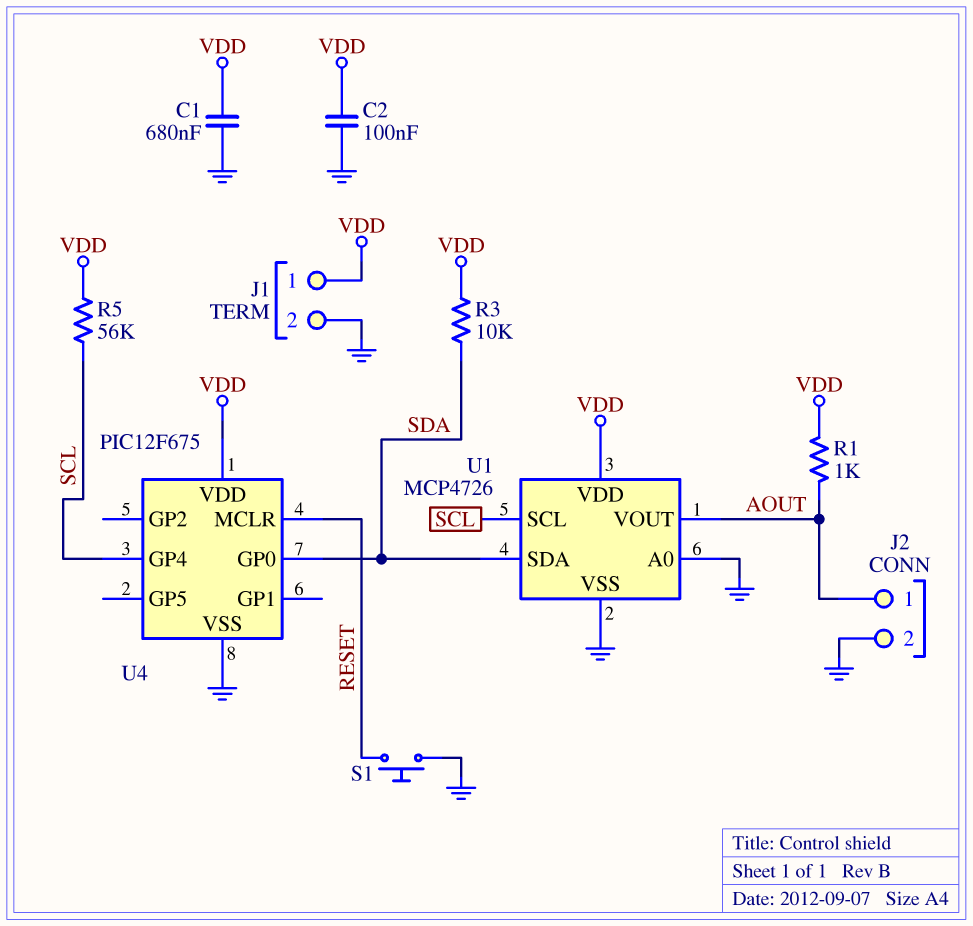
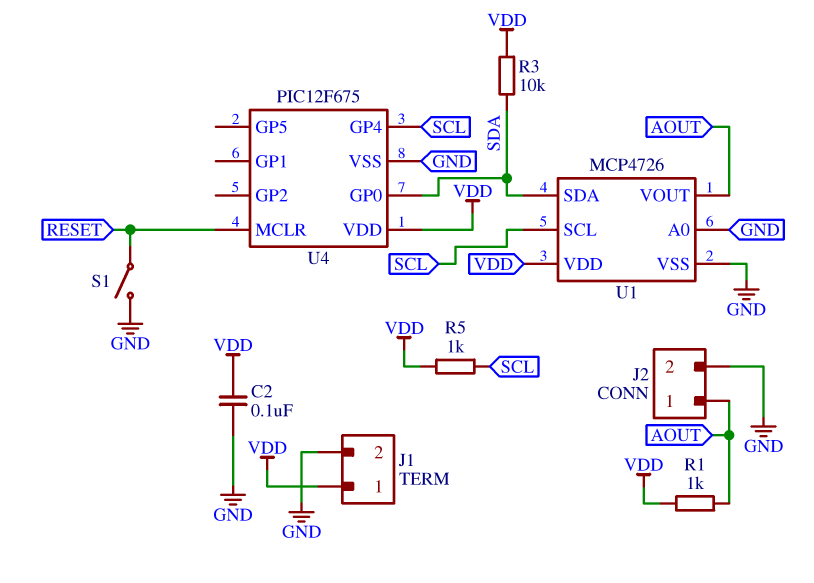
C1: 680nF (GND, VDD) -> none
R5: 56k (SCL, VDD) -> 1k (SCL, VDD)
S1: button (GND, RESET) -> switch (GND, RESET)

